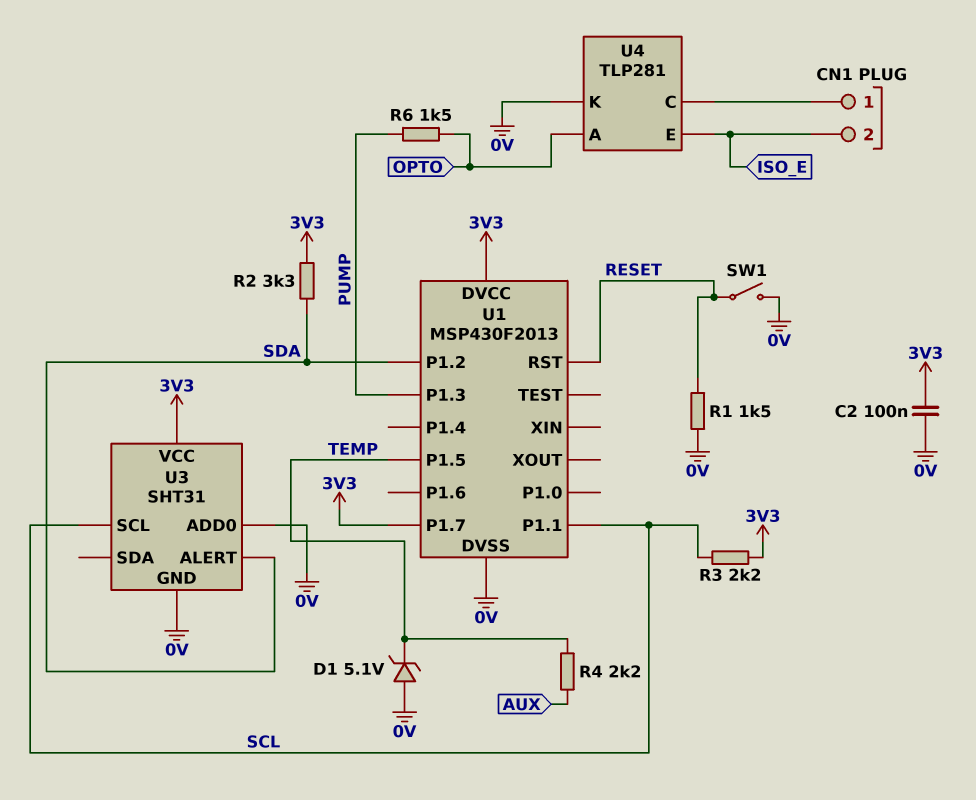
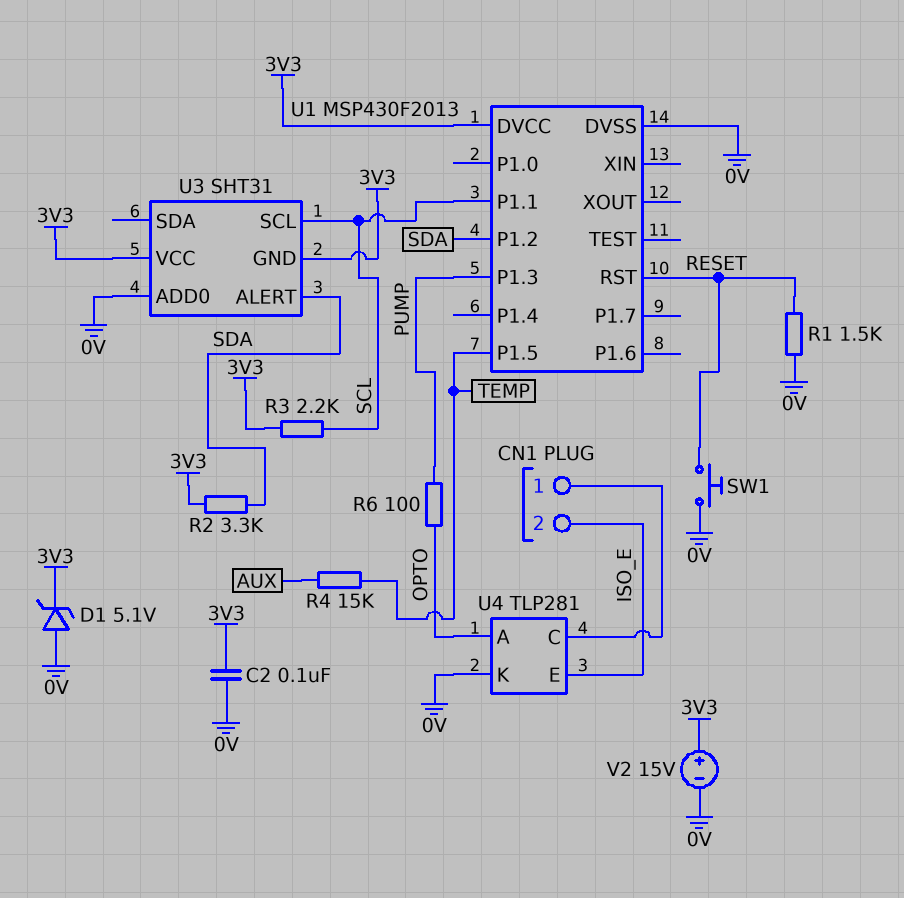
D1: zener 5.1V (A 0V, K TEMP) -> zener 5.1V (A 0V, K 3V3)
R4: 2.2k (AUX, TEMP) -> 15k (AUX, TEMP)
R6: 1.5k (OPTO, PUMP) -> 100 (OPTO, PUMP)
SW1: switch (0V, RESET) -> button (0V, RESET)
U1 pin P1.7: 3V3 -> none
U3 pin GND: 0V -> 3V3
V2: none -> 15V (plus 3V3, minus 0V)

